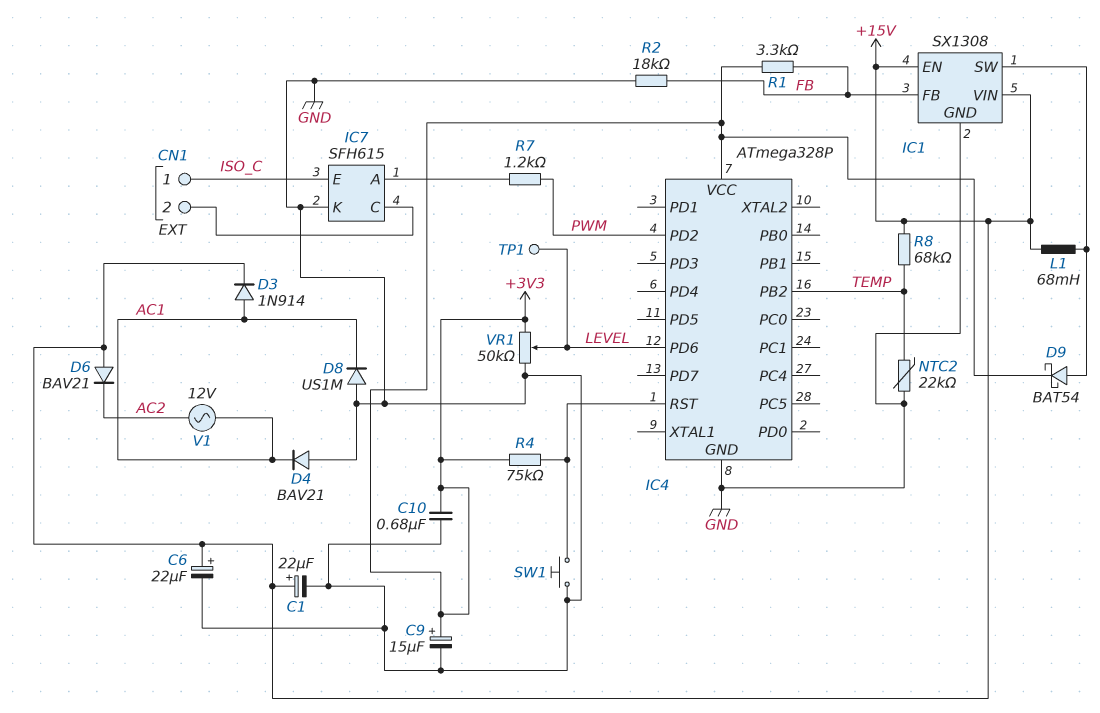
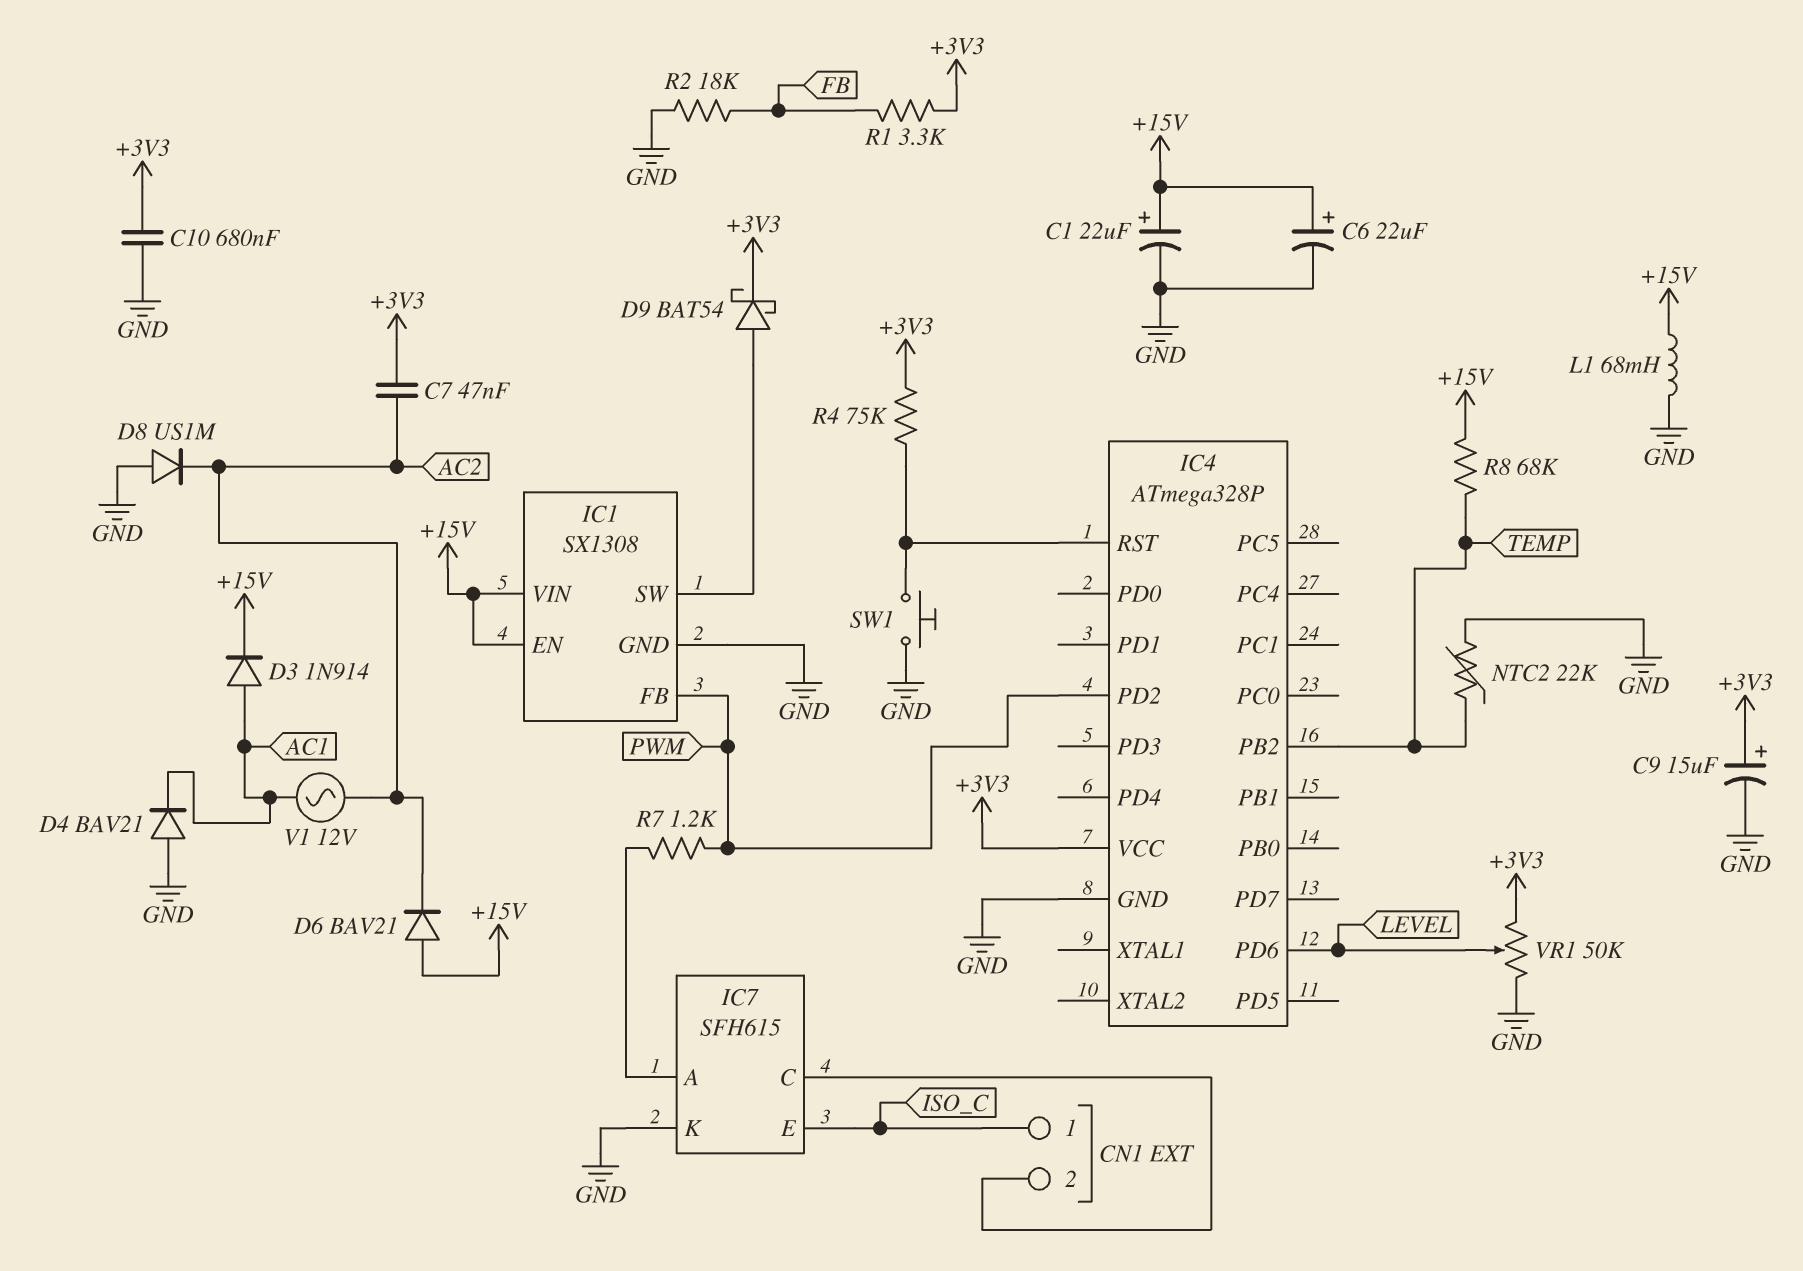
C7: none -> 47nF (+3V3, AC2)
D8: diode US1M (A GND, K AC1) -> diode US1M (A GND, K AC2)
IC1 pin FB: FB -> PWM
L1: 68mH (+15V, IC1/SW) -> 68mH (+15V, GND)
TP1: test point (LEVEL) -> none

